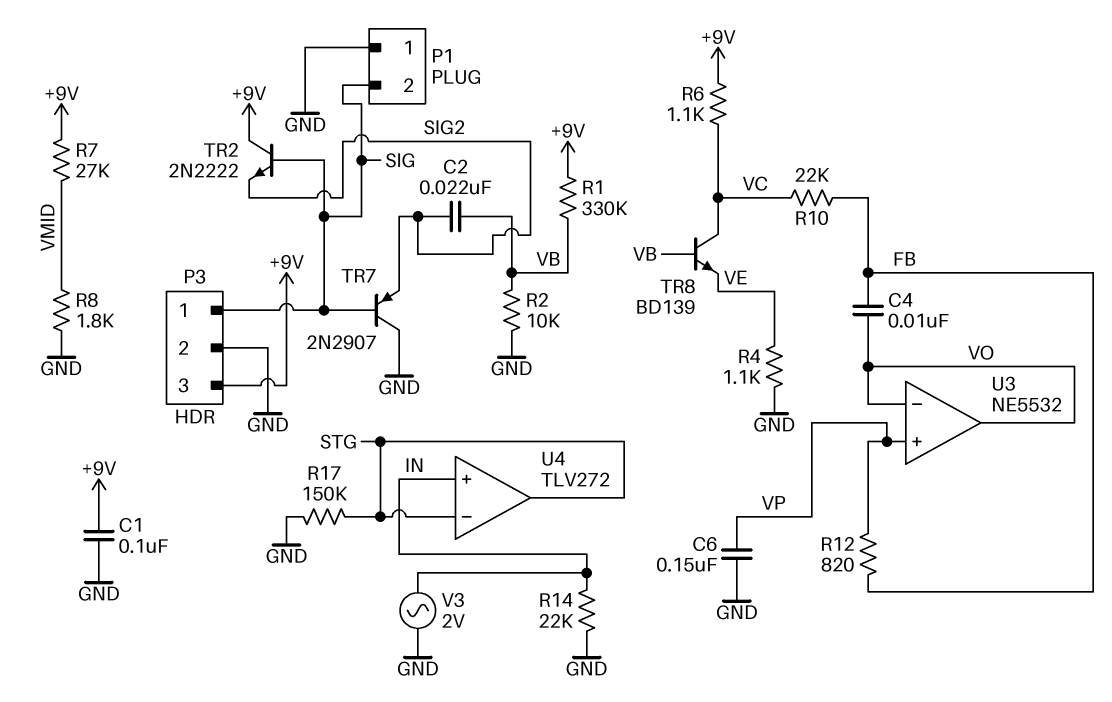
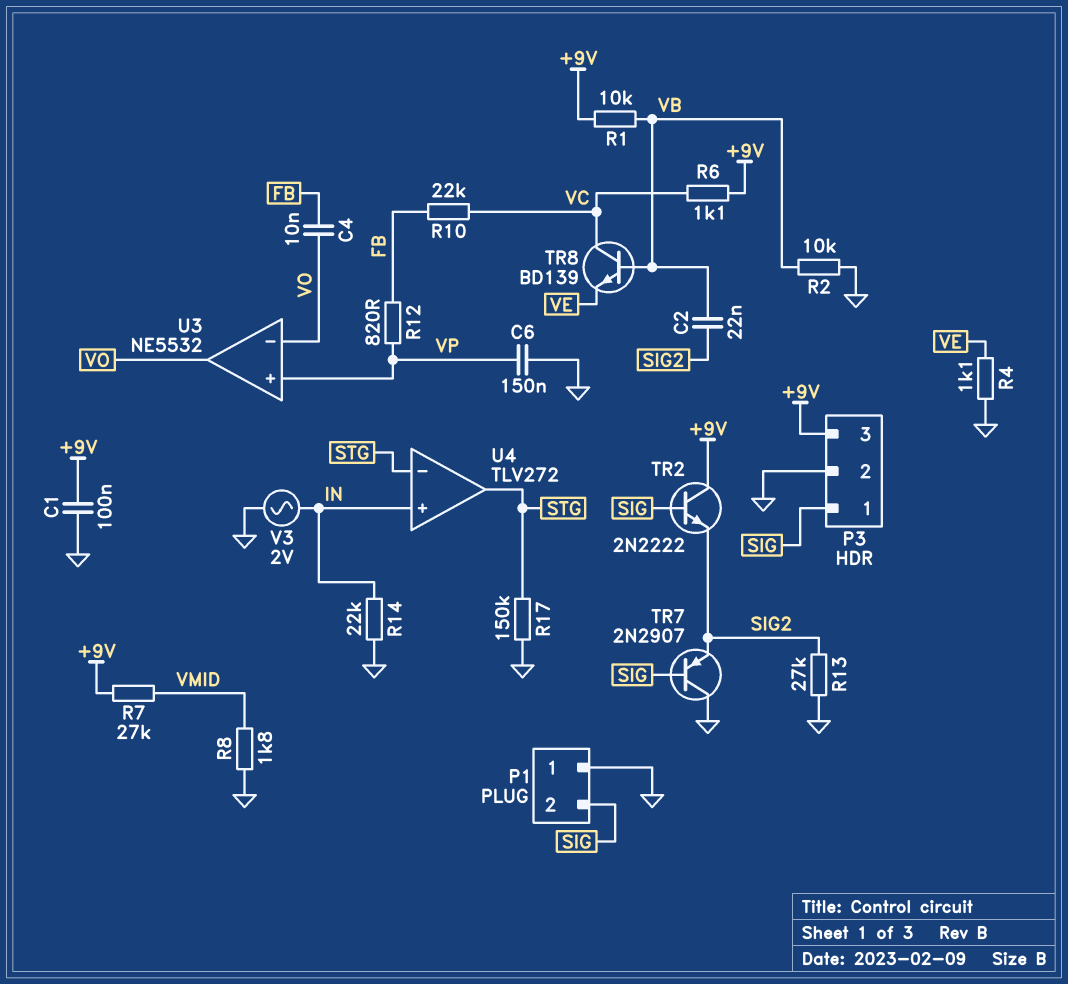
R1: 330k (+9V, VB) -> 10k (+9V, VB)
R13: none -> 27k (GND, SIG2)

